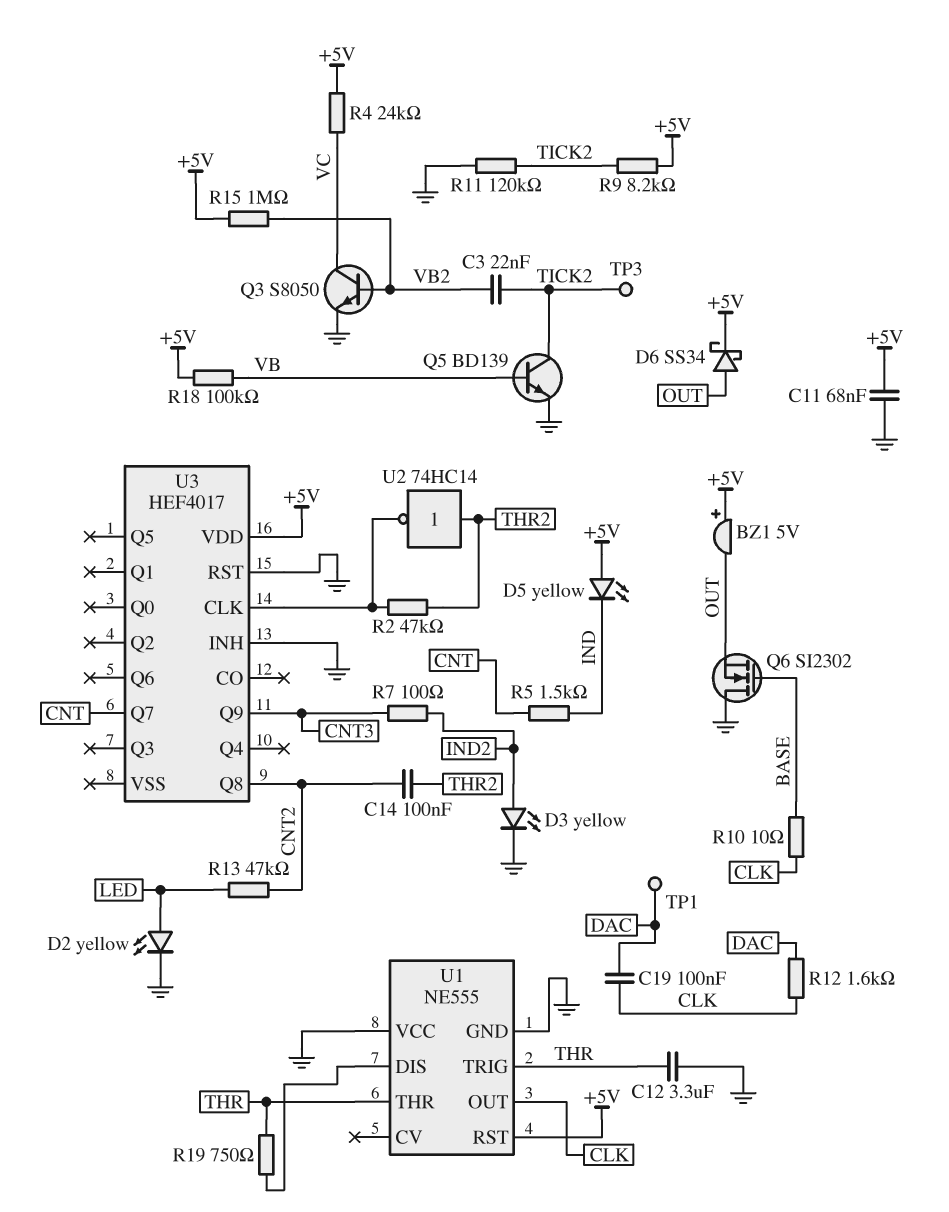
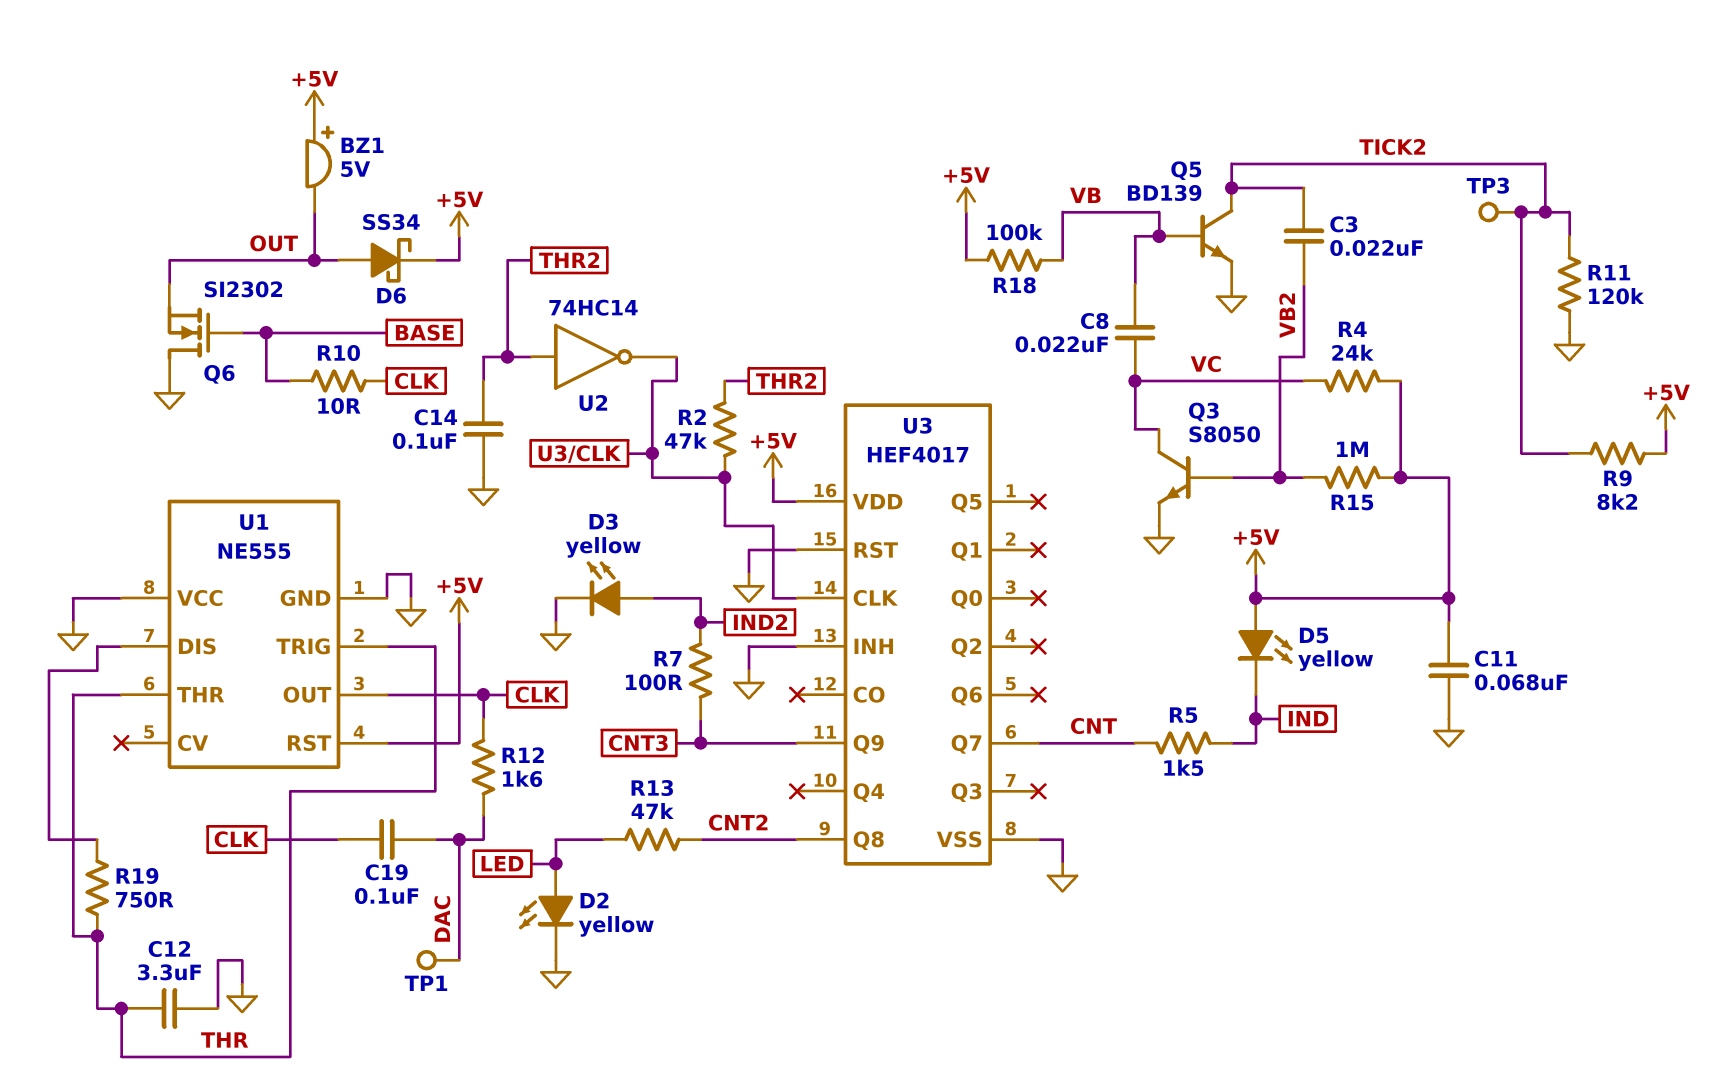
C8: none -> 22nF (VB, VC)
C14: 100nF (CNT2, THR2) -> 100nF (GND, THR2)
U3 pin VSS: none -> GND

